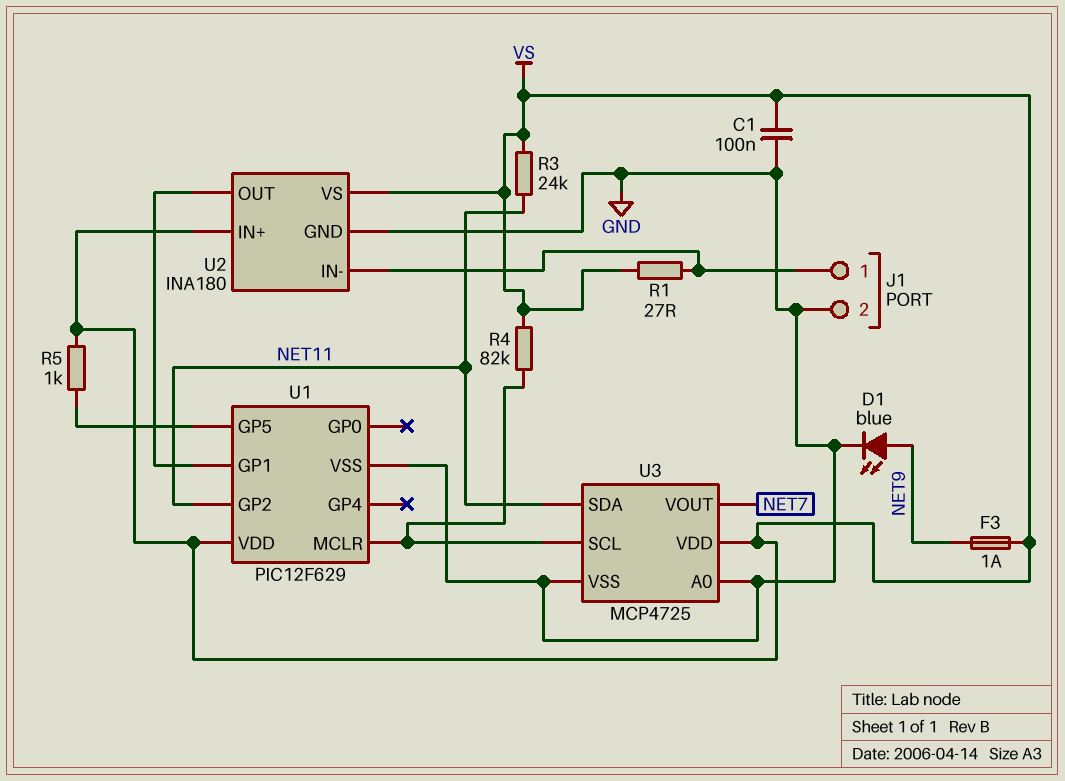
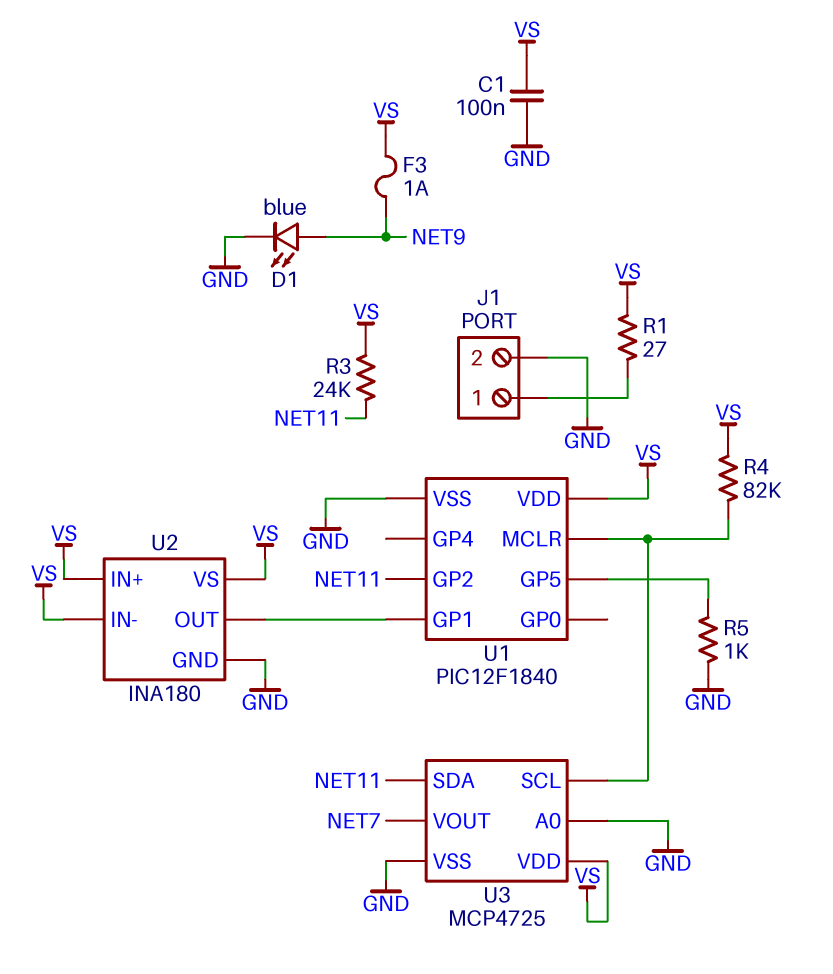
R5: 1k (U1/GP5, VS) -> 1k (GND, U1/GP5)
U1: PIC12F629 -> PIC12F1840
U2 pin IN-: J1/1 -> VS

